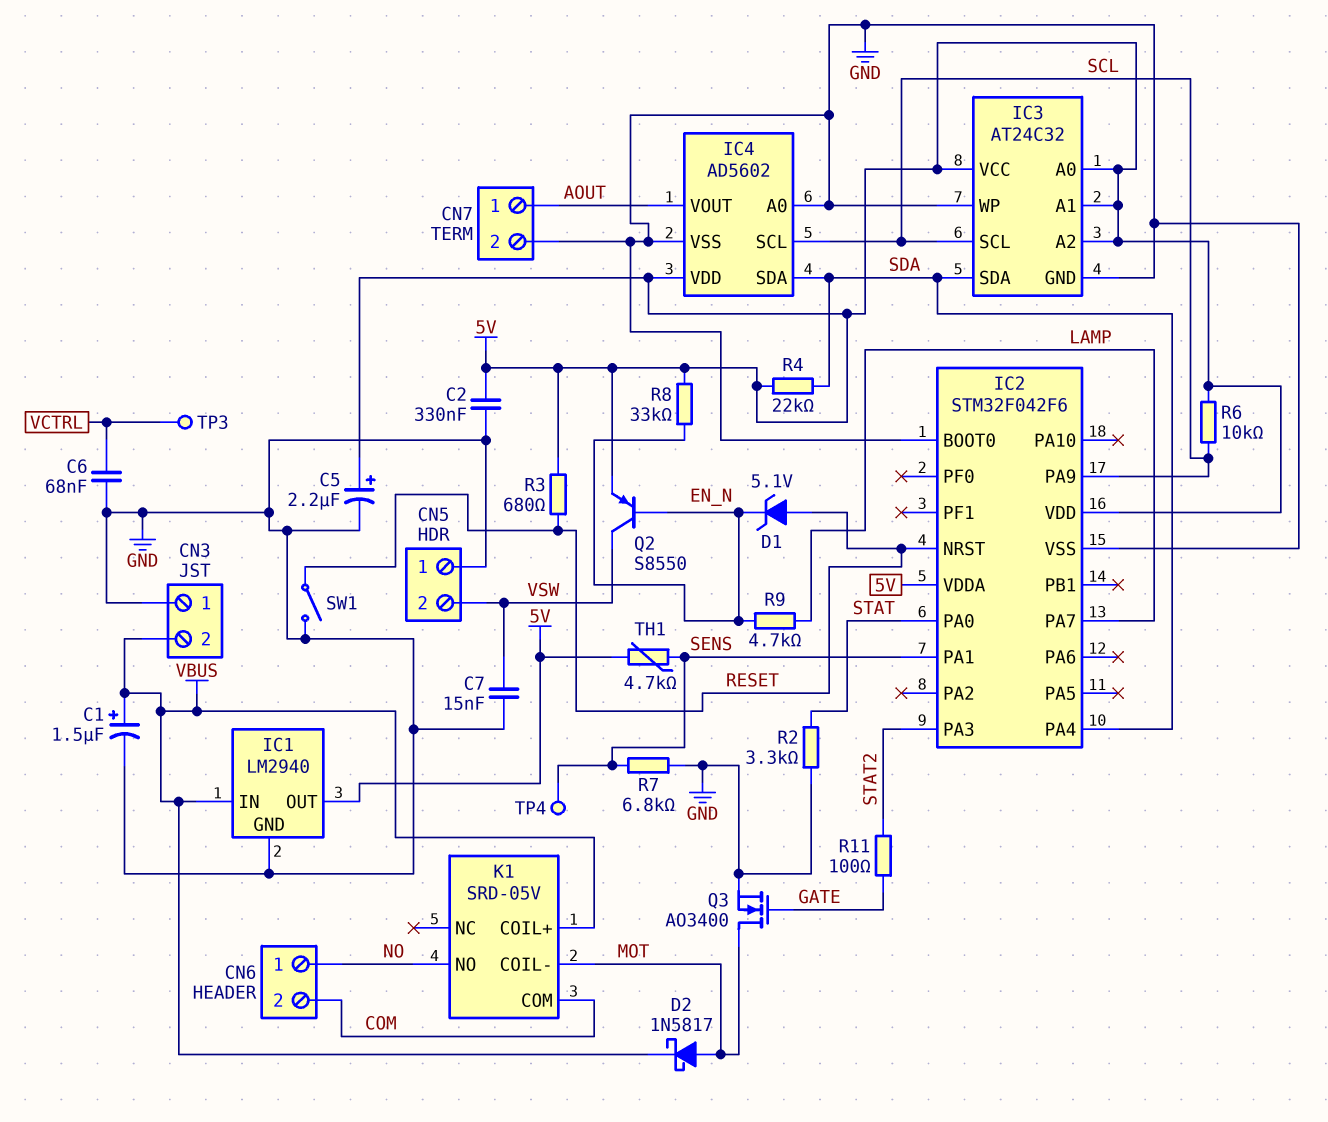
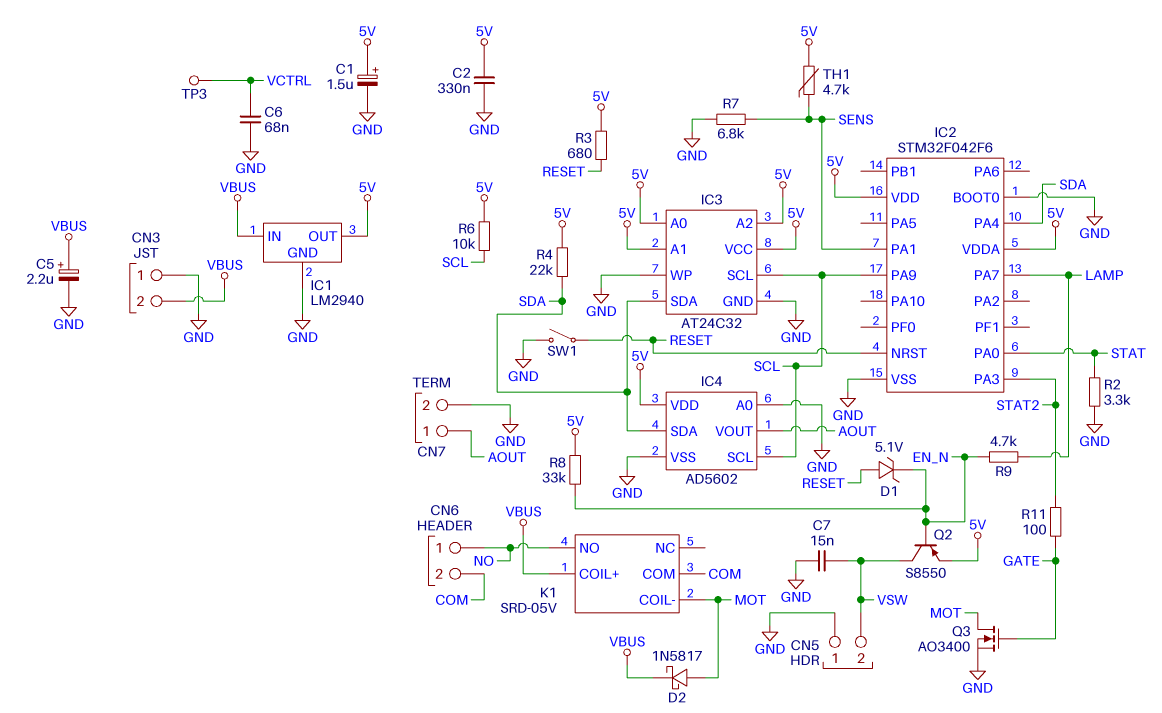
C1: 1.5uF (plus VBUS, minus GND) -> 1.5uF (plus 5V, minus GND)
C5: 2.2uF (plus 5V, minus GND) -> 2.2uF (plus VBUS, minus GND)
TP4: test point (SENS) -> none

